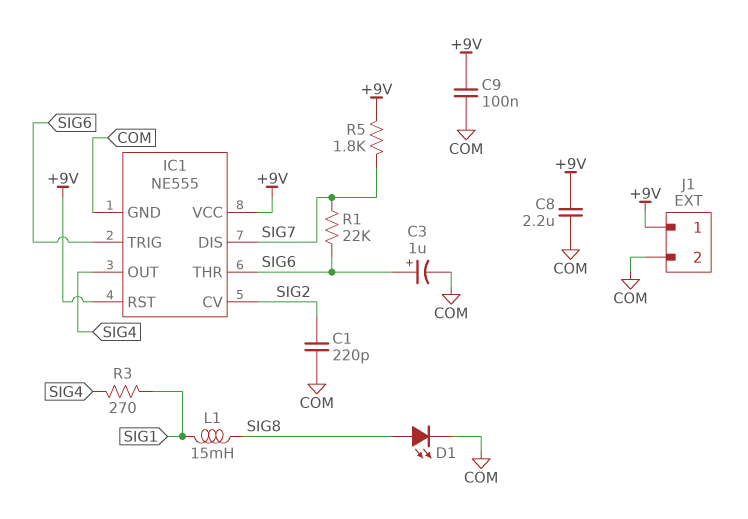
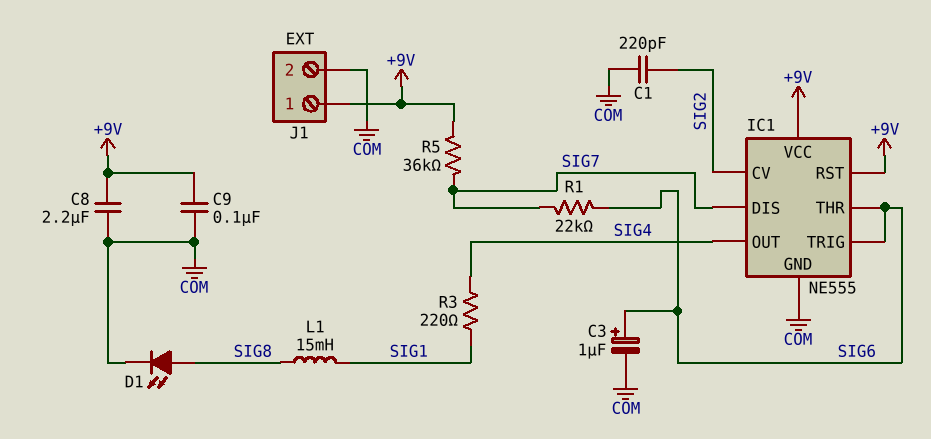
R3: 270 (SIG1, SIG4) -> 220 (SIG1, SIG4)
R5: 1.8k (+9V, SIG7) -> 36k (+9V, SIG7)

